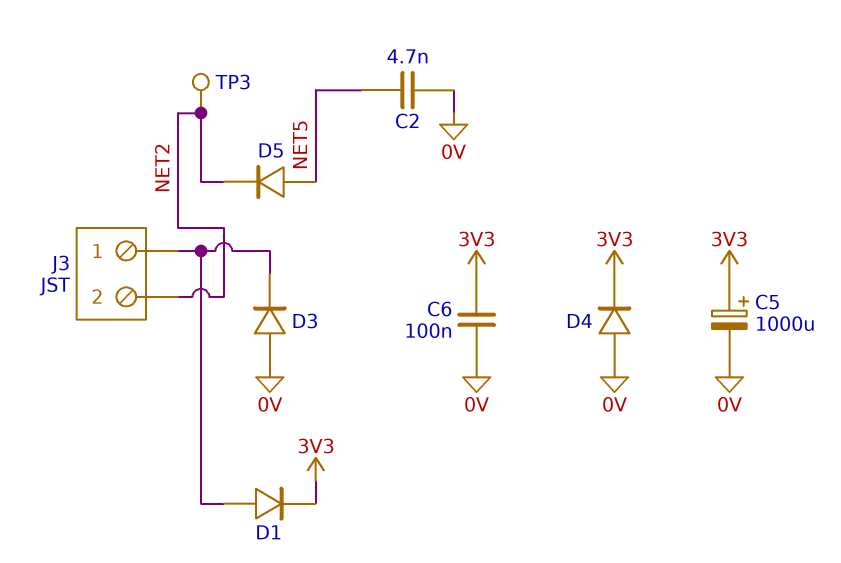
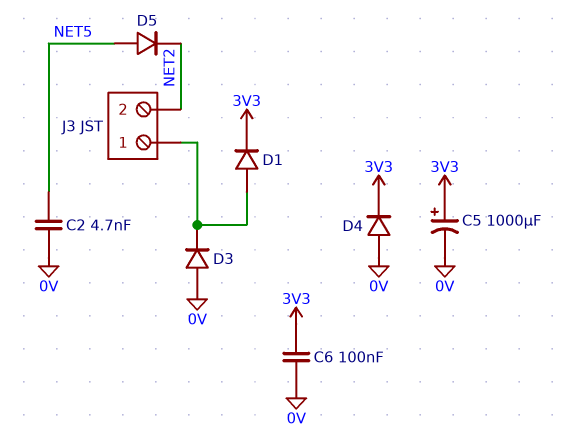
TP3: test point (NET2) -> none

